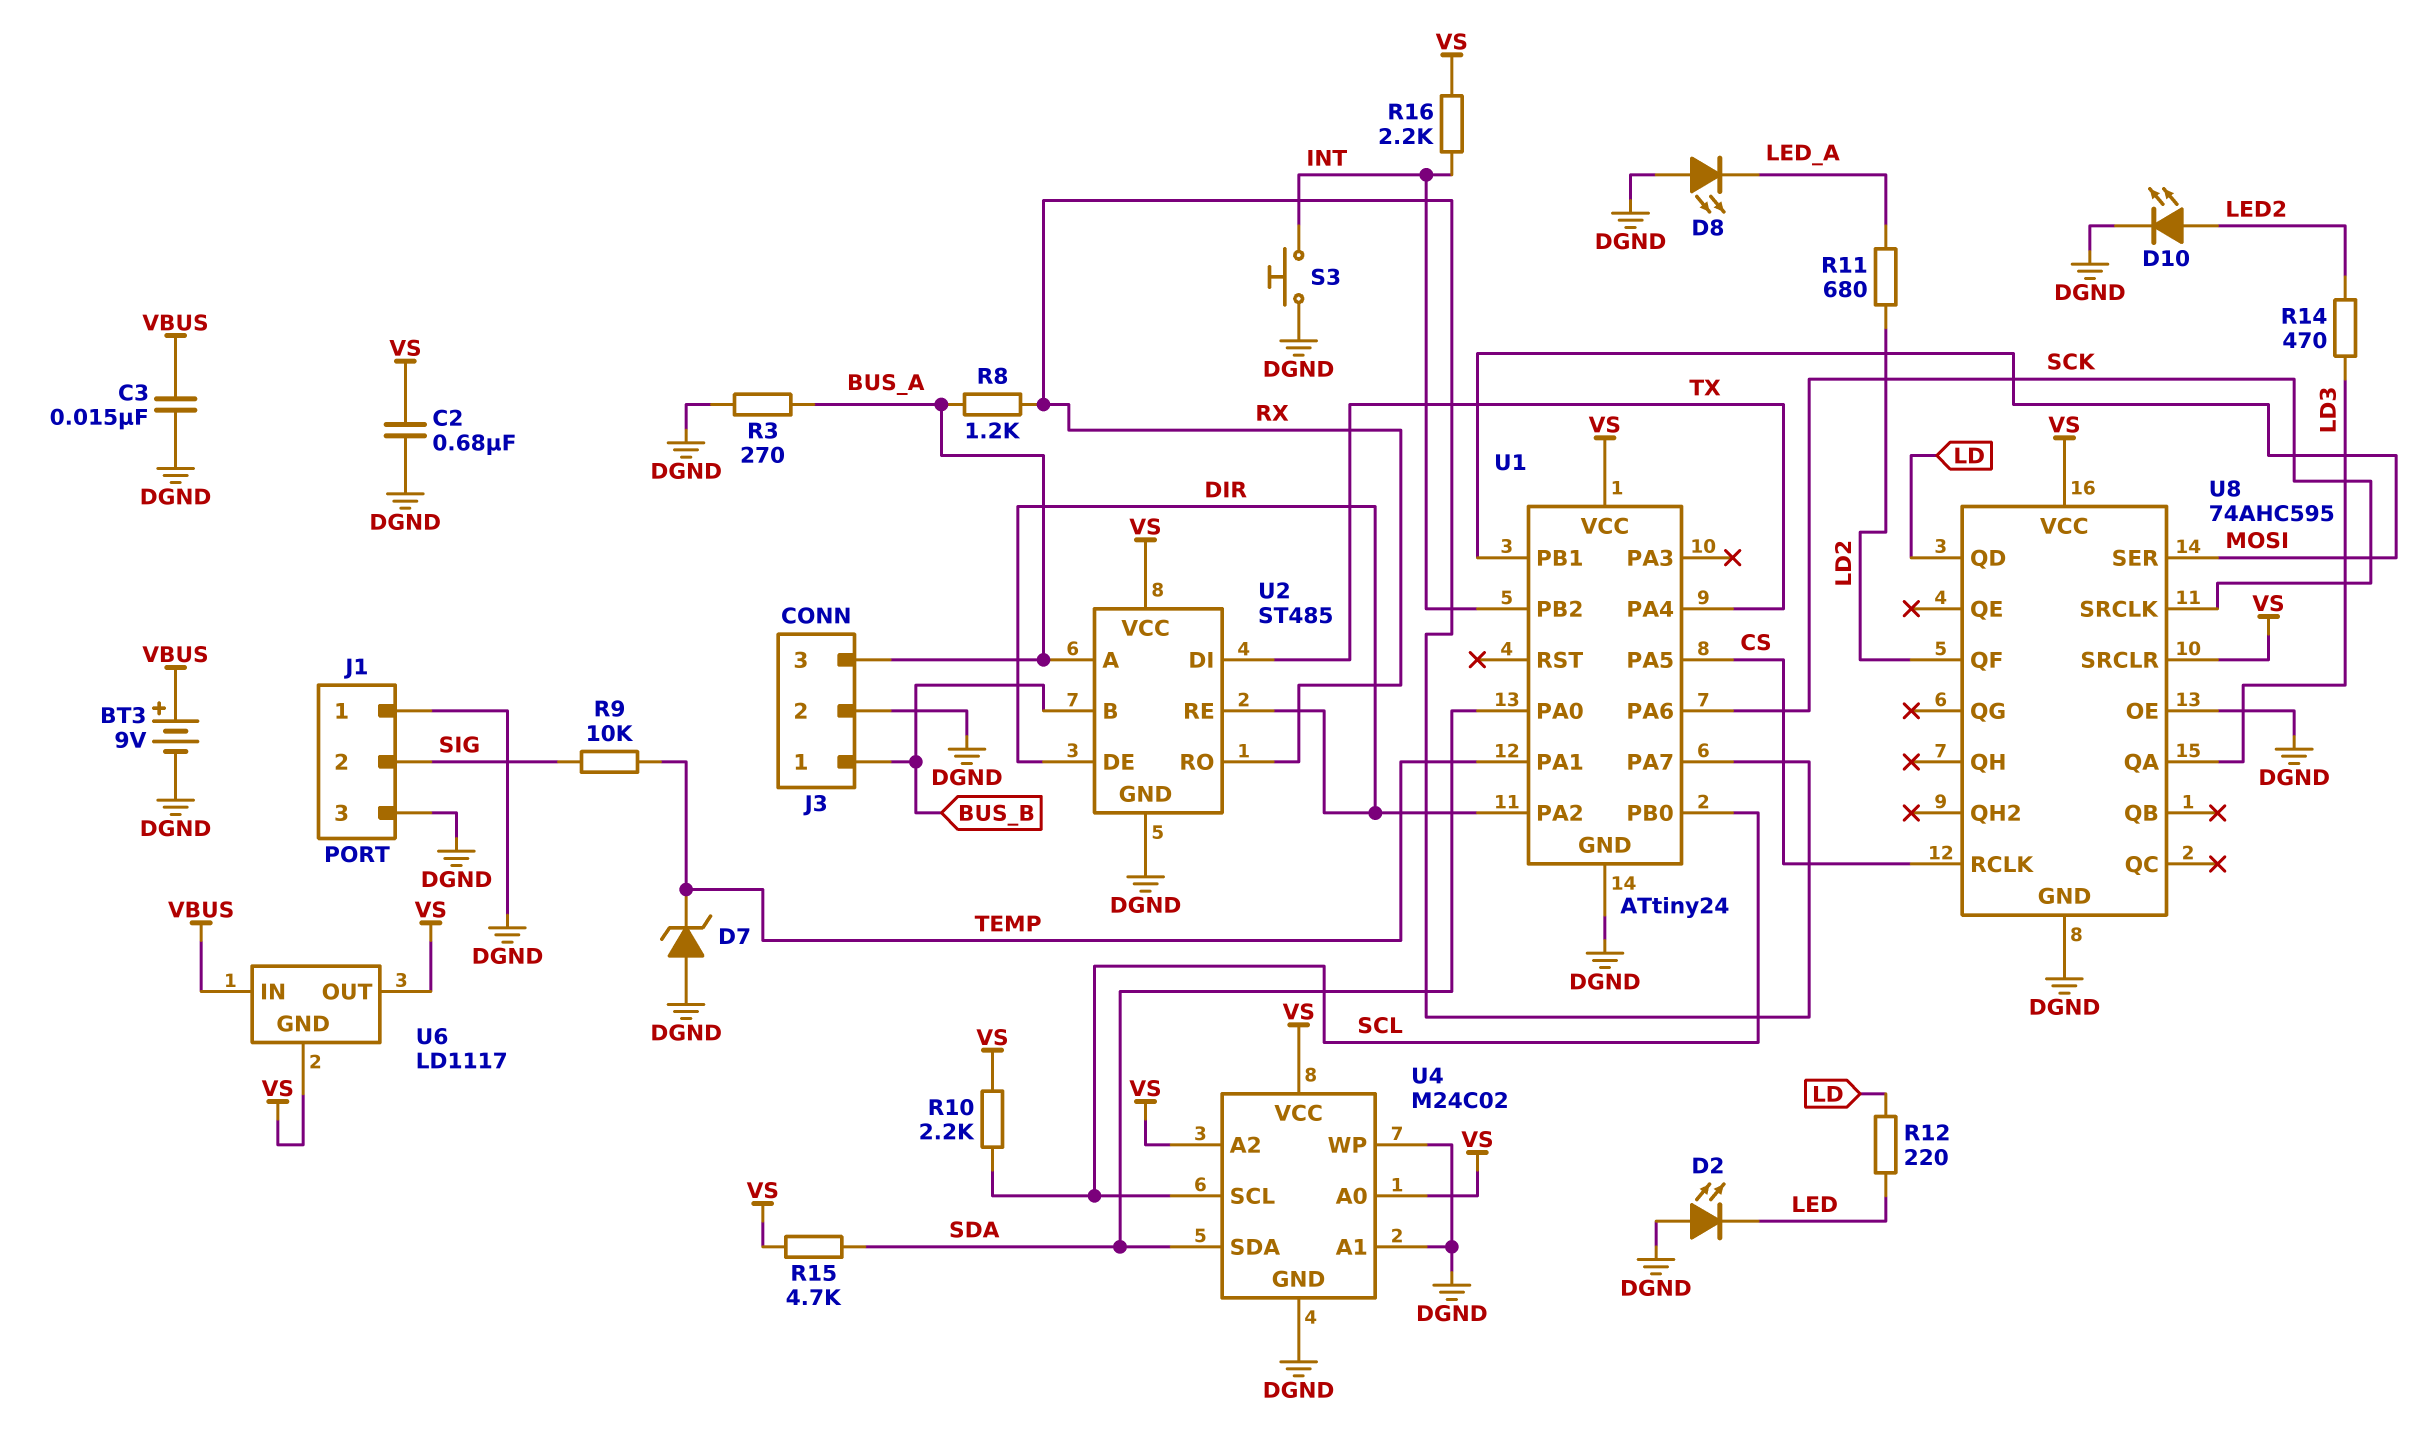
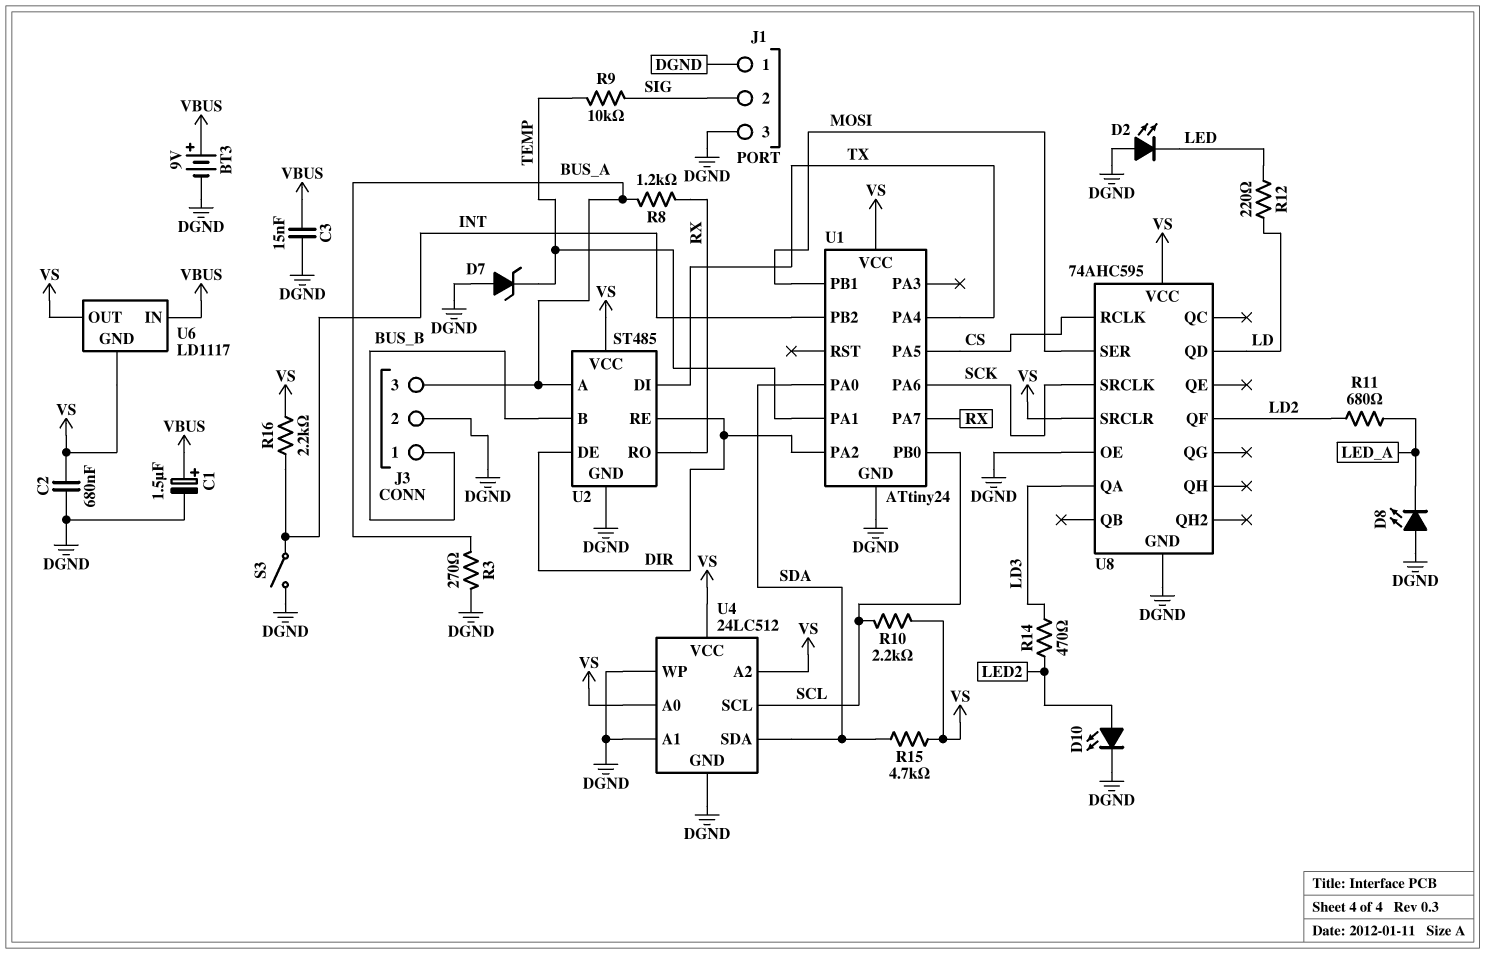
C1: none -> 1.5uF (plus VBUS, minus DGND)
S3: button (DGND, INT) -> switch (DGND, INT)
U4: M24C02 -> 24LC512

